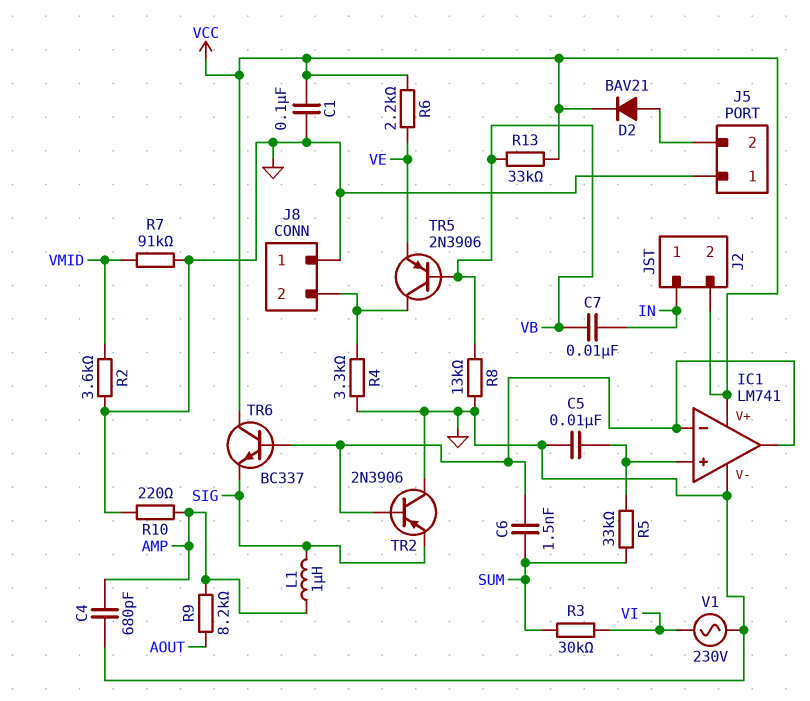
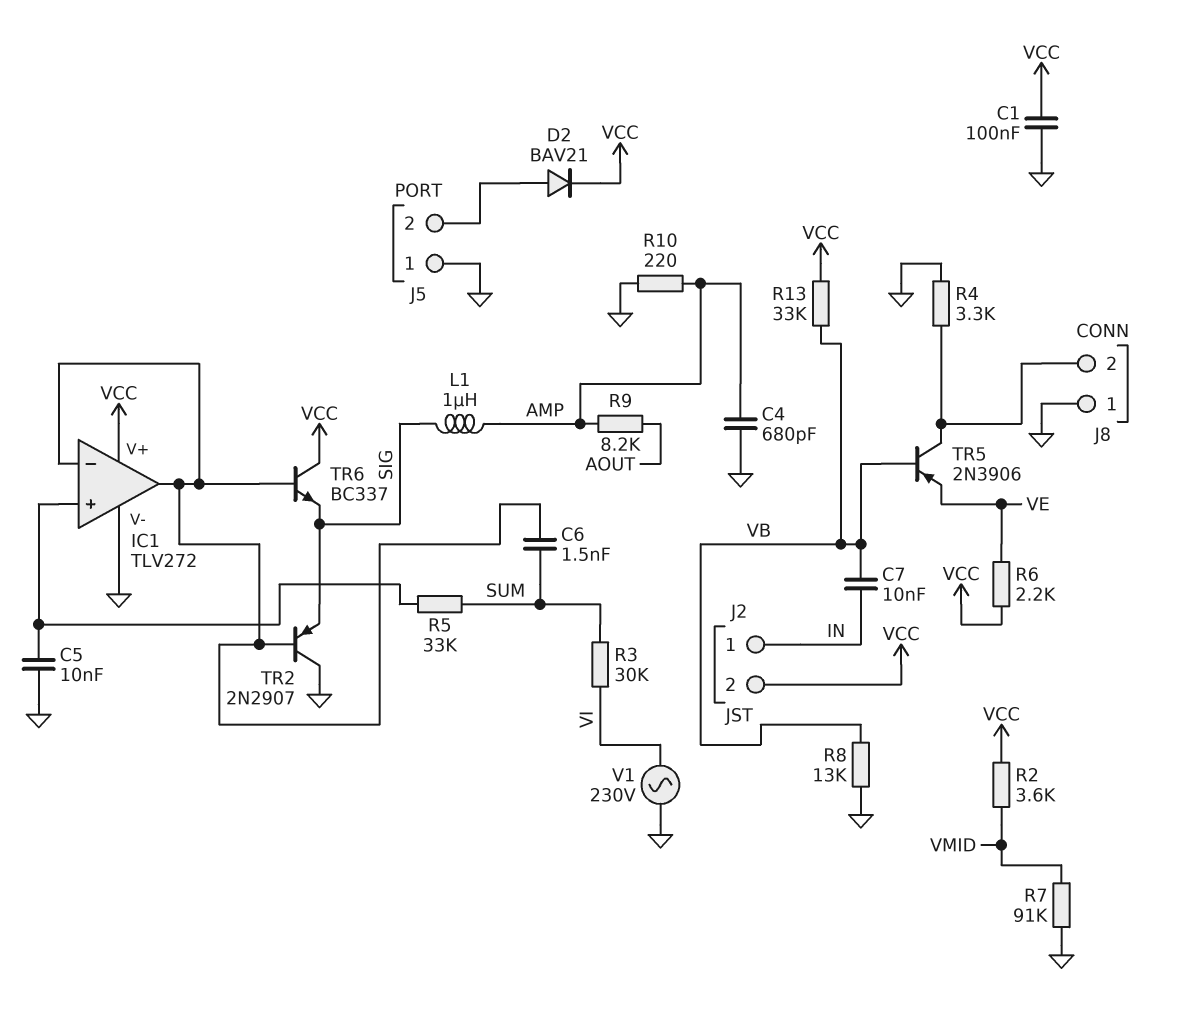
IC1: LM741 -> TLV272
R2: 3.6k (GND, VMID) -> 3.6k (VCC, VMID)
TR2: PNP 2N3906 (B IC1/in-, C GND, E SIG) -> PNP 2N2907 (B IC1/in-, C GND, E SIG)

